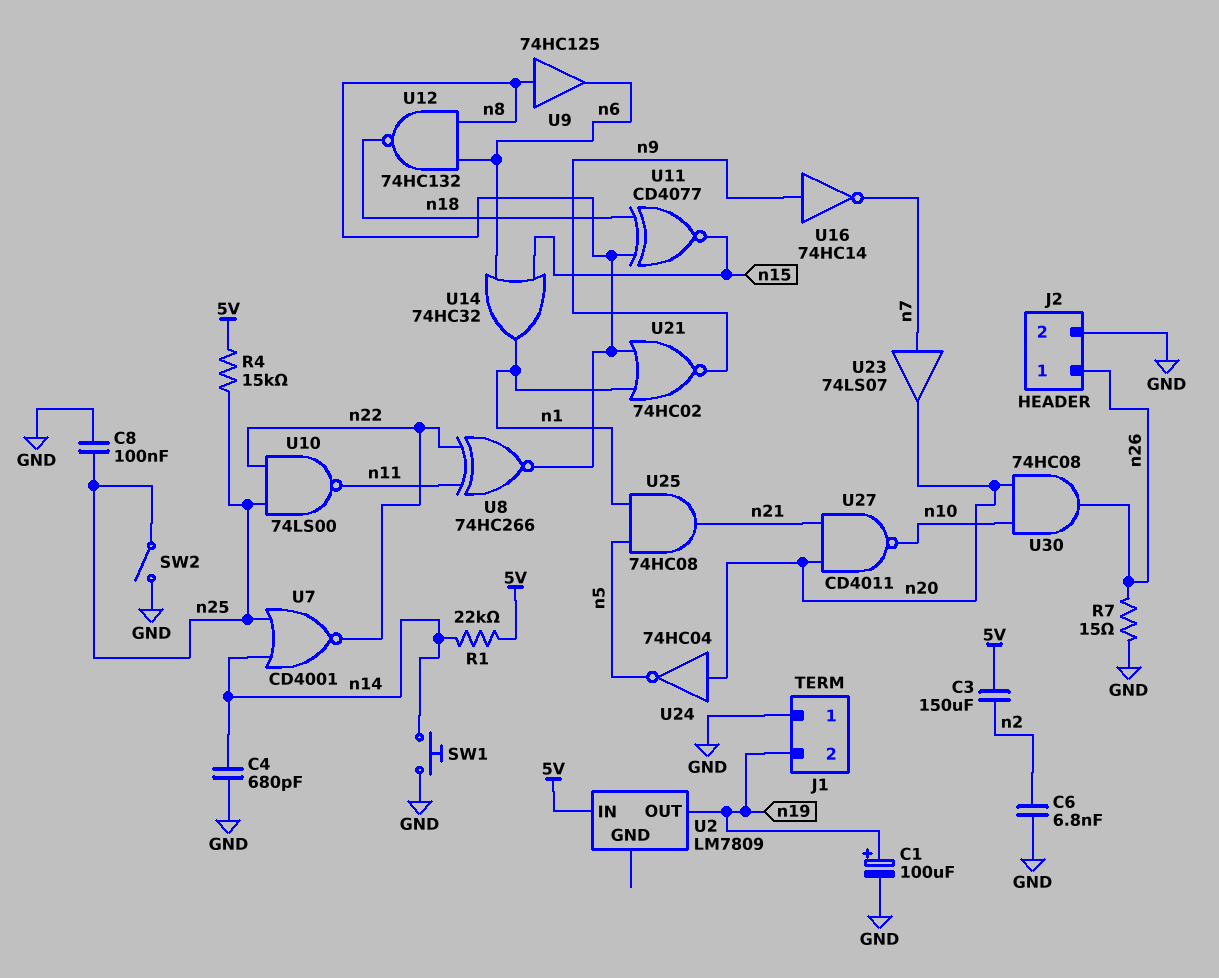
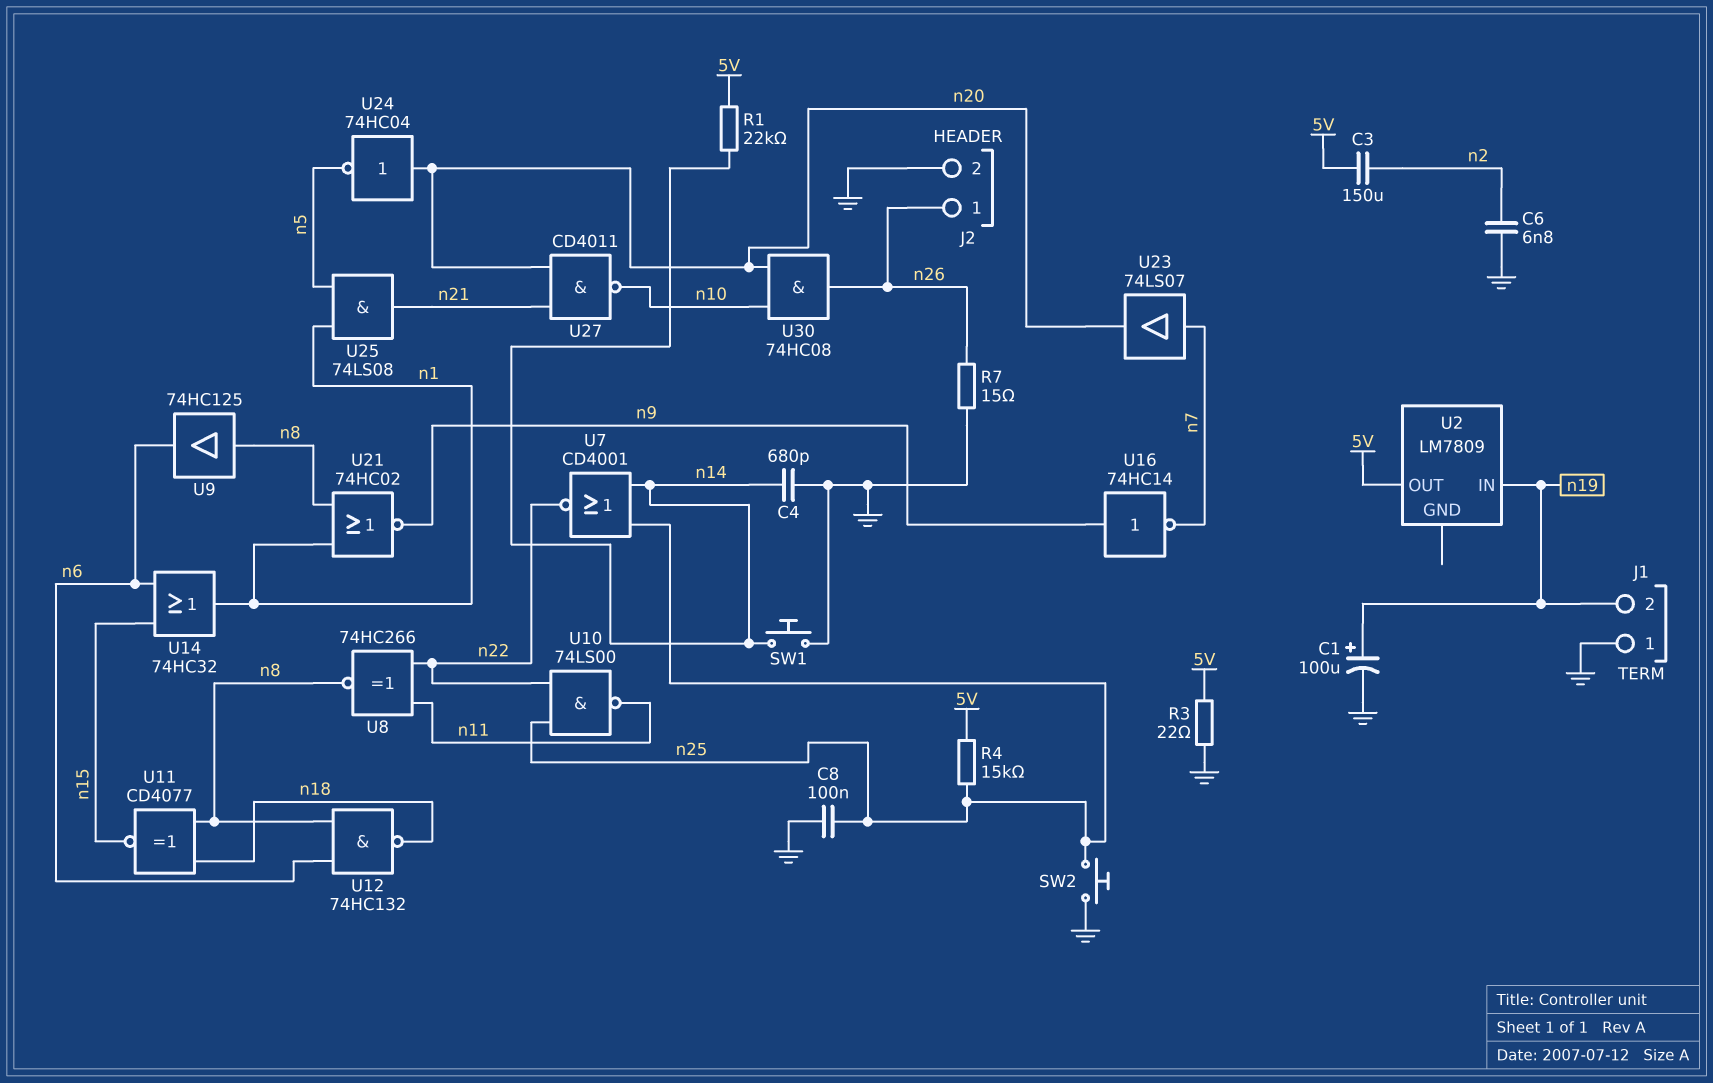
R3: none -> 22 (5V, GND)
SW2: switch (GND, n25) -> button (GND, n25)
U2 pin IN: 5V -> n19
U2 pin OUT: n19 -> 5V
U25: AND 74HC08 (in n1, in n5, out n21) -> AND 74LS08 (in n1, in n5, out n21)

